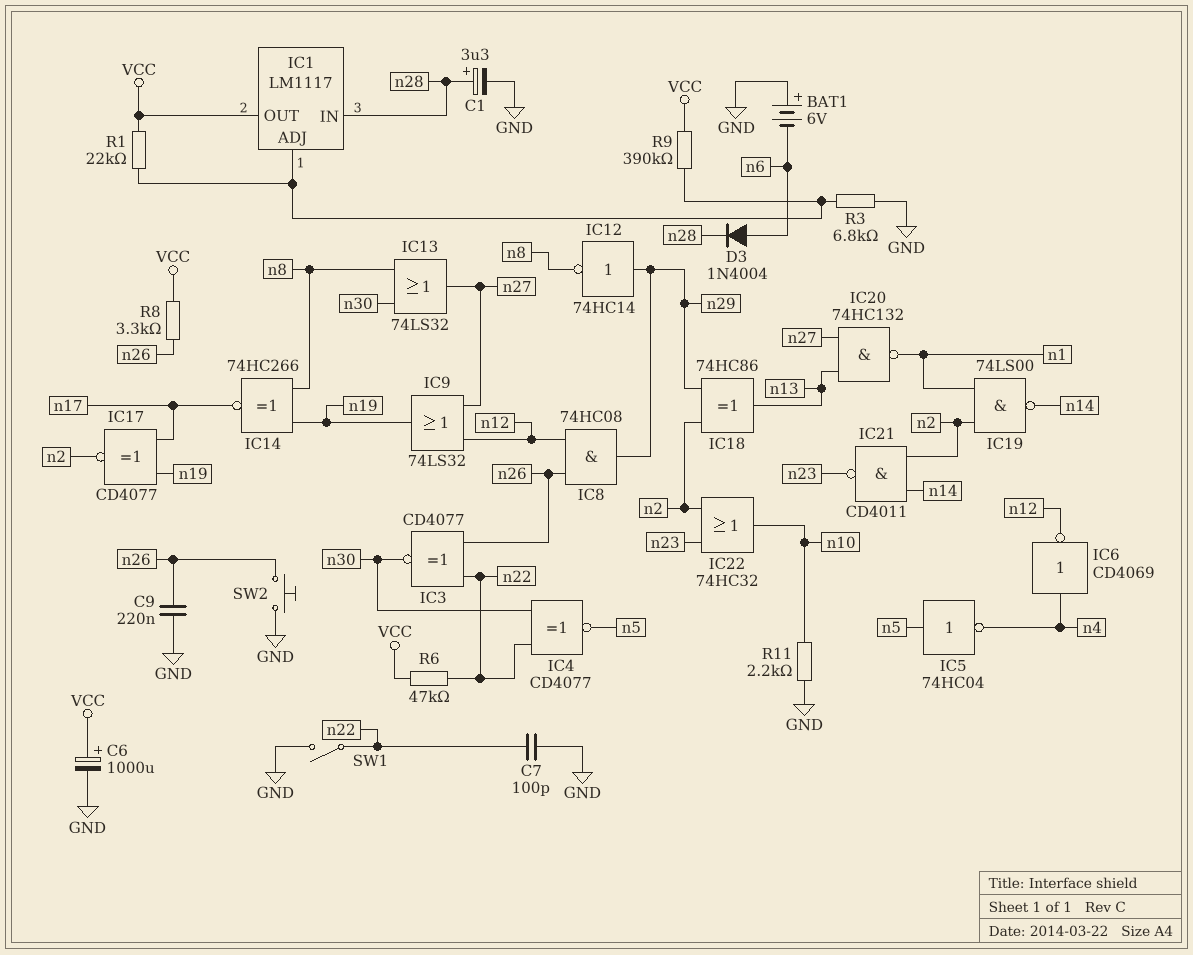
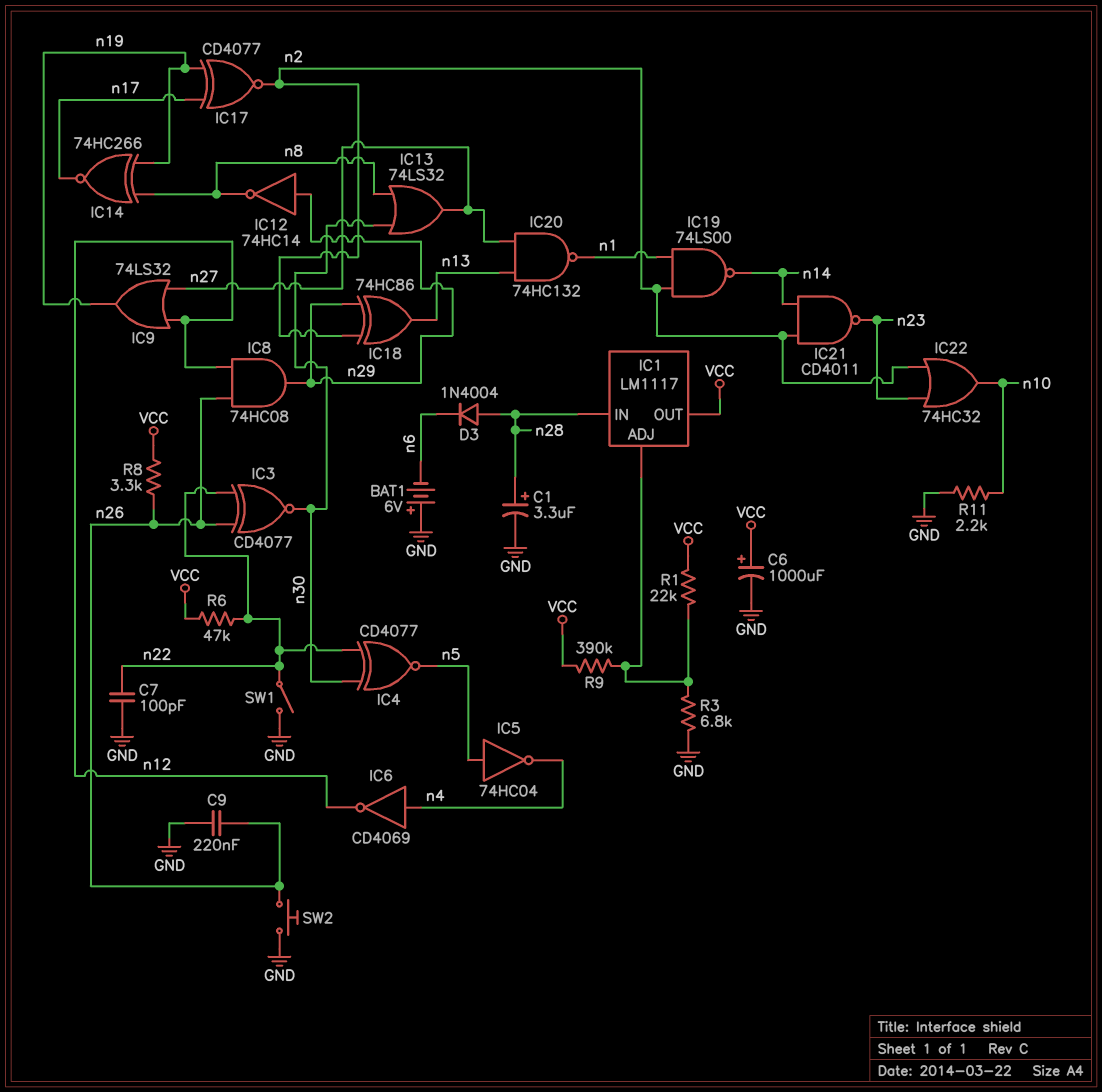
D3: diode 1N4004 (A n6, K n28) -> diode 1N4004 (A n28, K n6)

